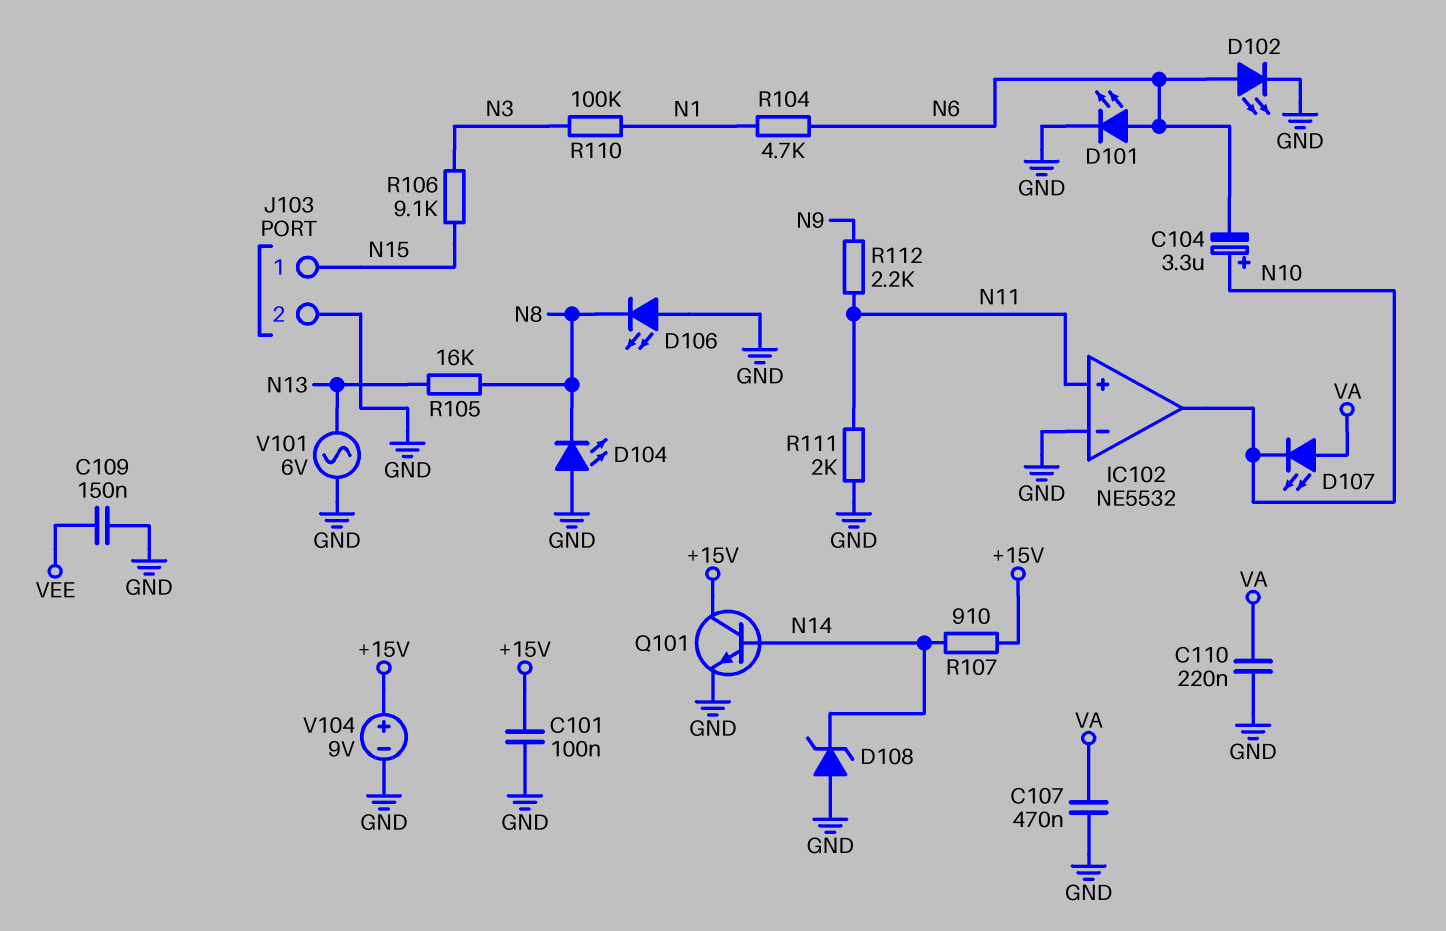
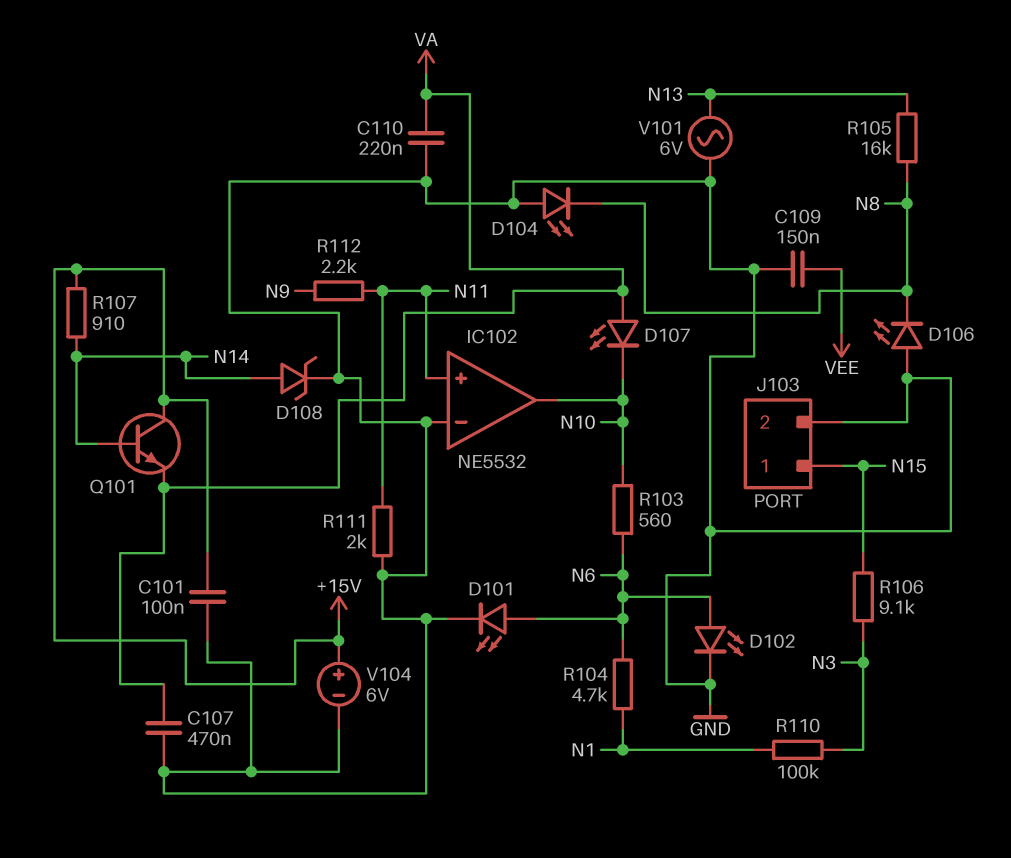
C104: 3.3uF (plus N10, minus N6) -> none
D108: zener (A GND, K N14) -> zener (A N14, K GND)
Q101: NPN (B N14, C +15V, E GND) -> NPN (B N14, C +15V, E VA)
R103: none -> 560 (N6, N10)
V104: 9V (plus +15V, minus GND) -> 6V (plus +15V, minus GND)

